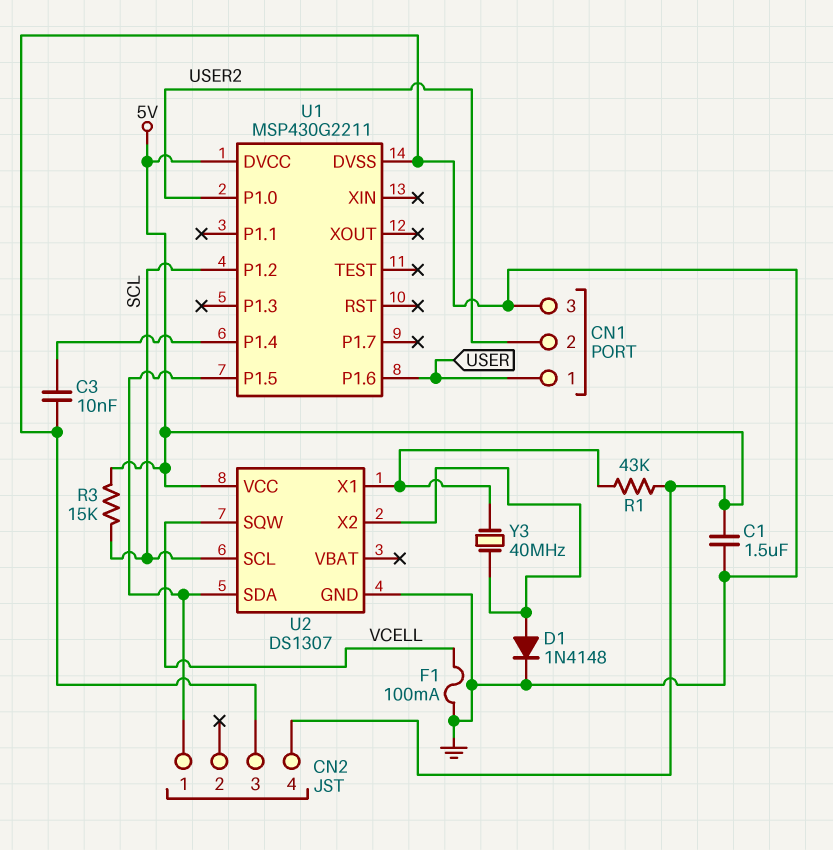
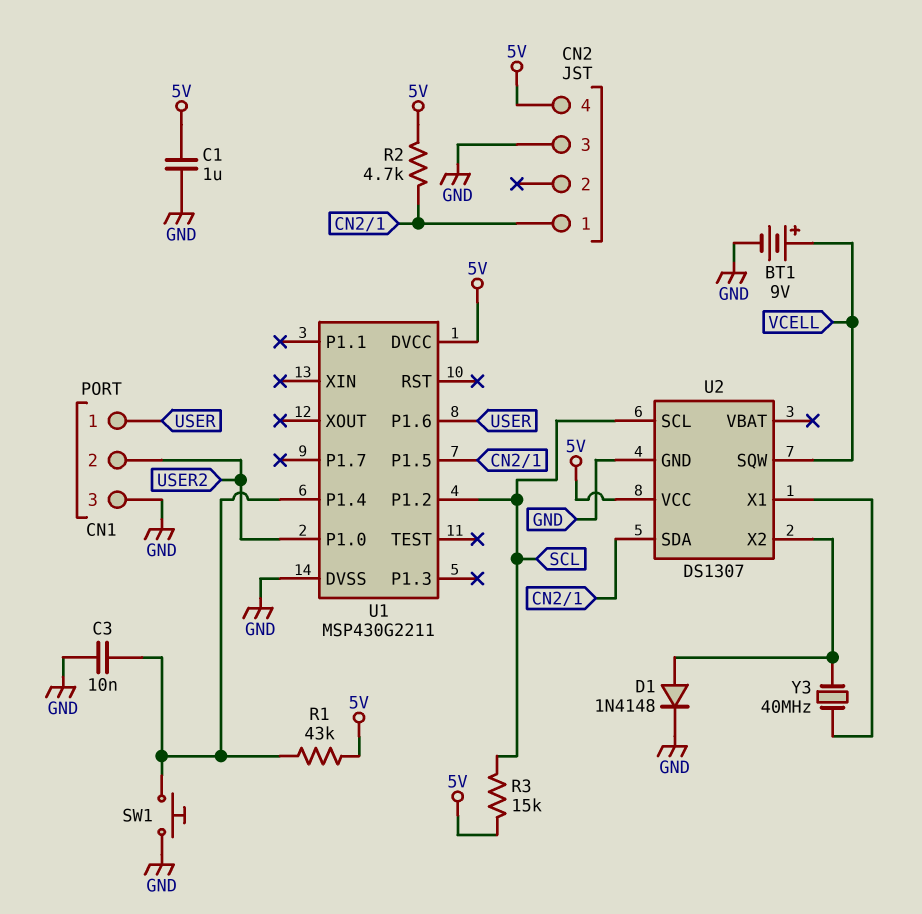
BT1: none -> 9V (plus VCELL, minus GND)
C1: 1.5uF (5V, GND) -> 1uF (5V, GND)
F1: 100mA (GND, VCELL) -> none
R1: 43k (5V, U2/X1) -> 43k (5V, U1/P1.4)
R2: none -> 4.7k (5V, CN2/1)
SW1: none -> button (GND, U1/P1.4)

